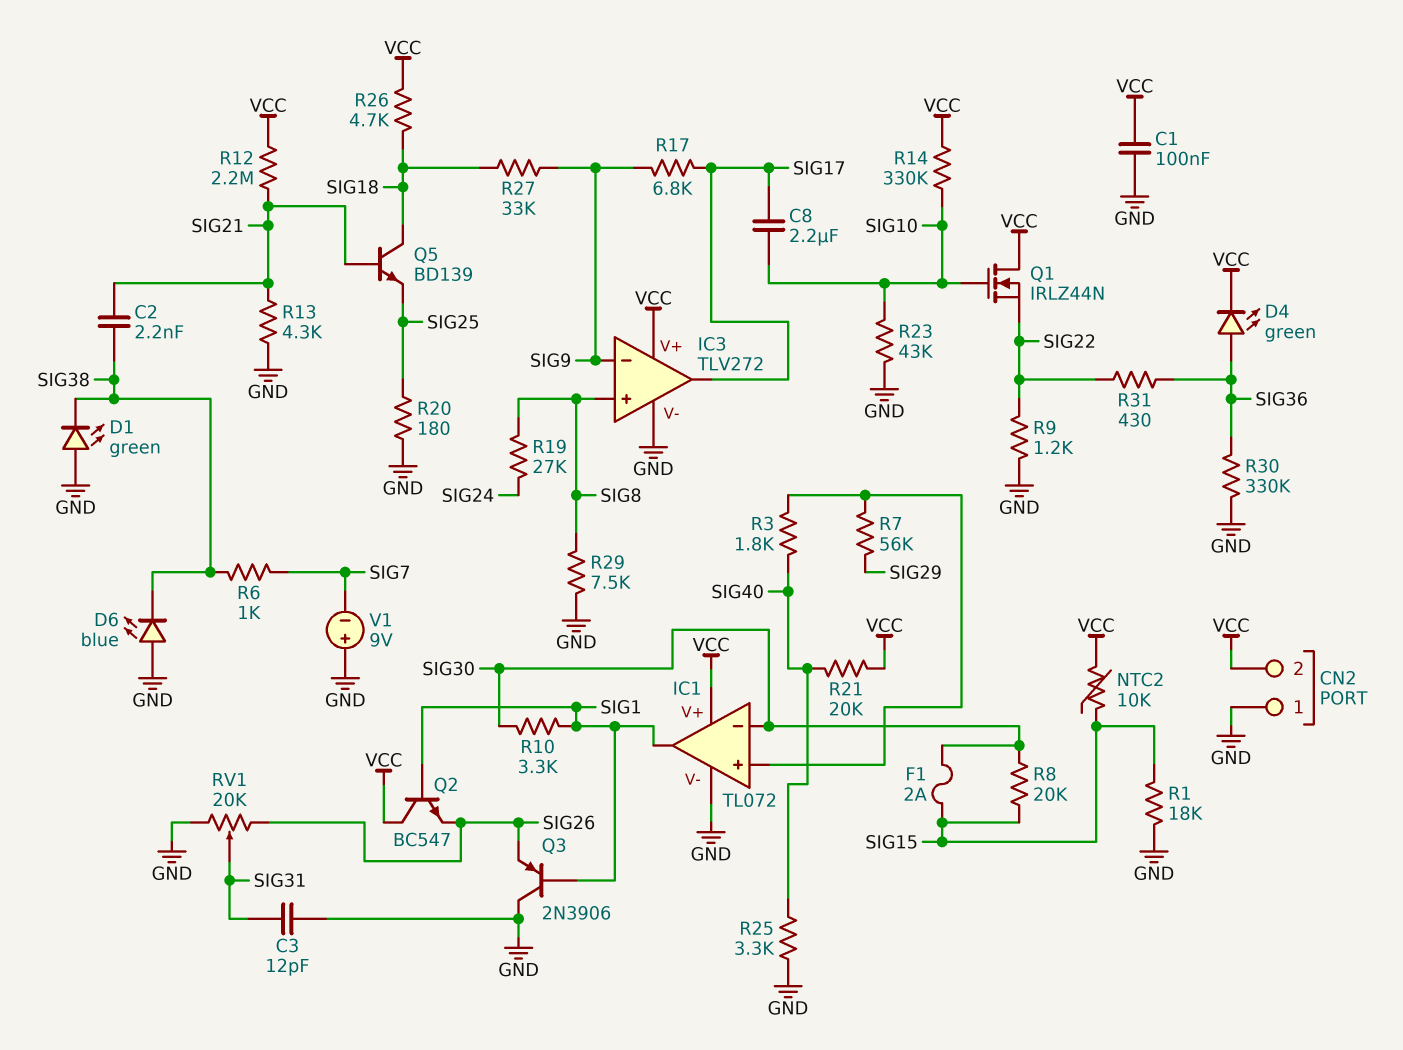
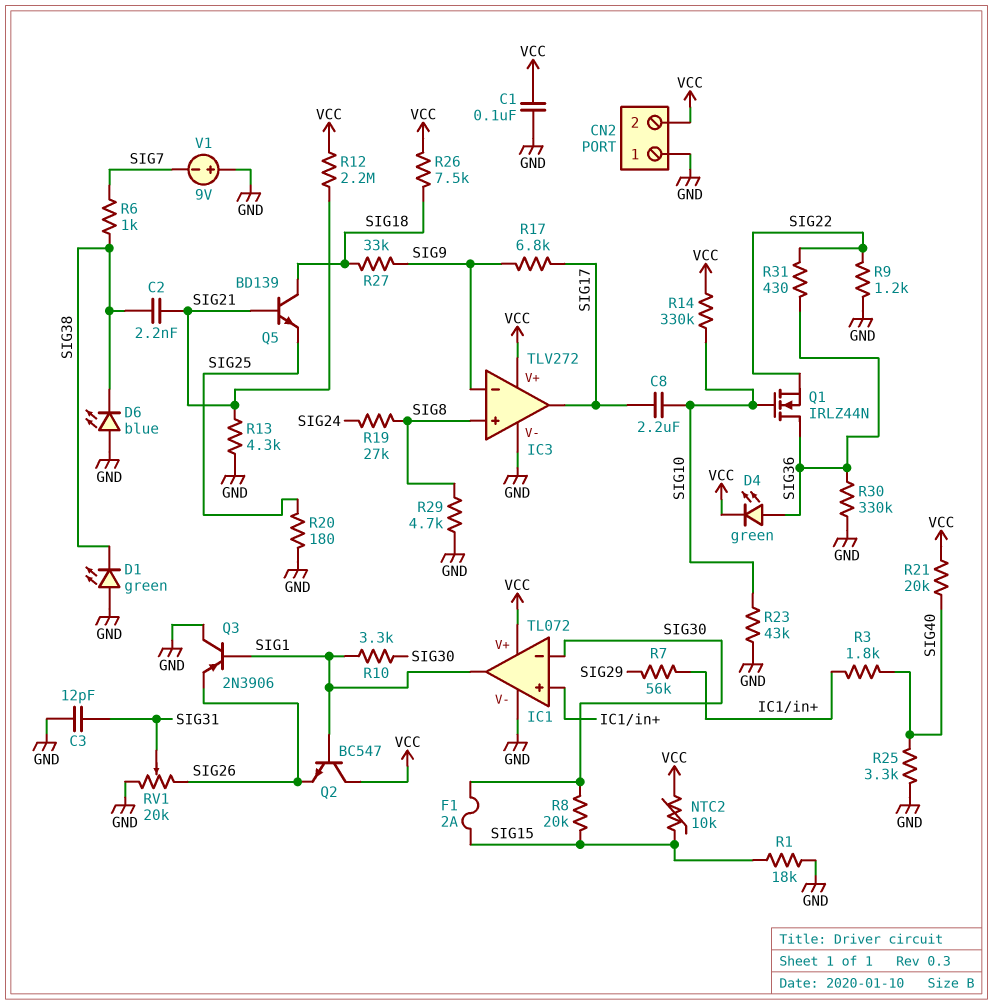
Q1: NMOS IRLZ44N (G SIG10, D VCC, S SIG22) -> NMOS IRLZ44N (G SIG10, D SIG36, S SIG22)
R26: 4.7k (SIG18, VCC) -> 7.5k (SIG18, VCC)
R29: 7.5k (GND, SIG8) -> 4.7k (GND, SIG8)

